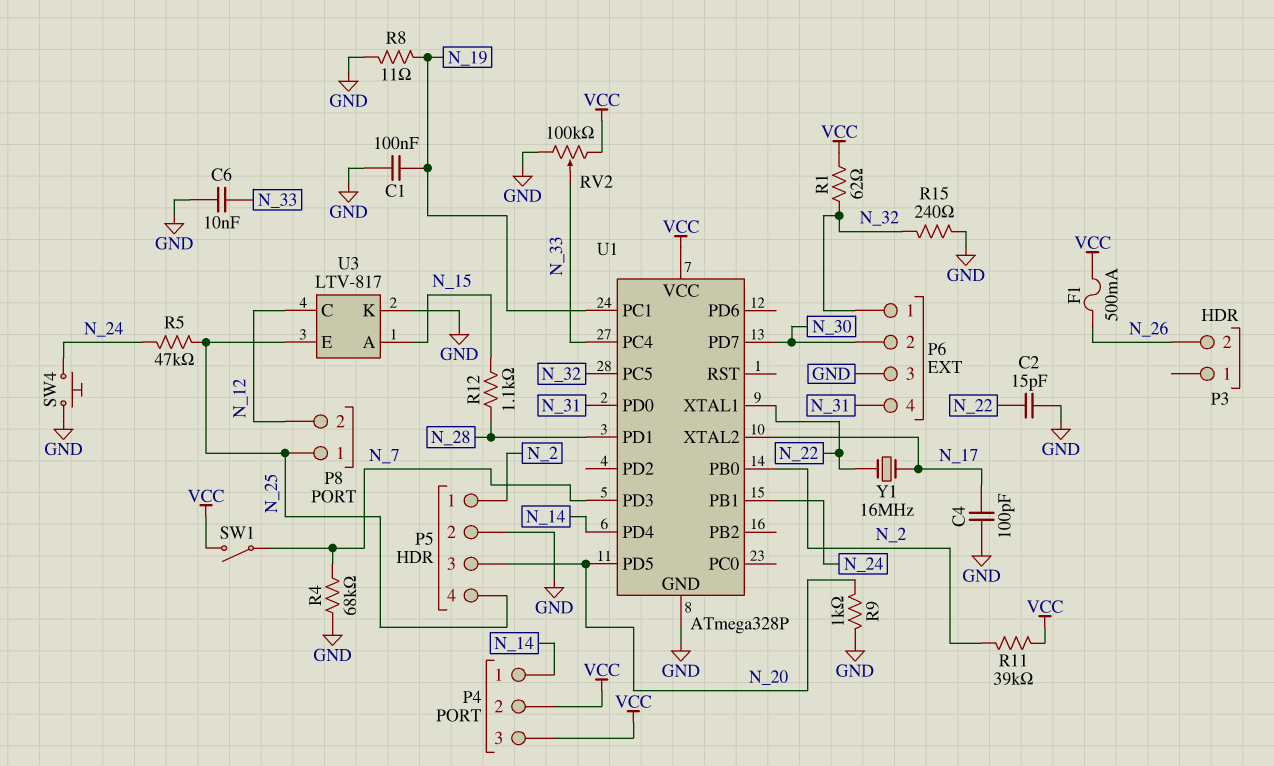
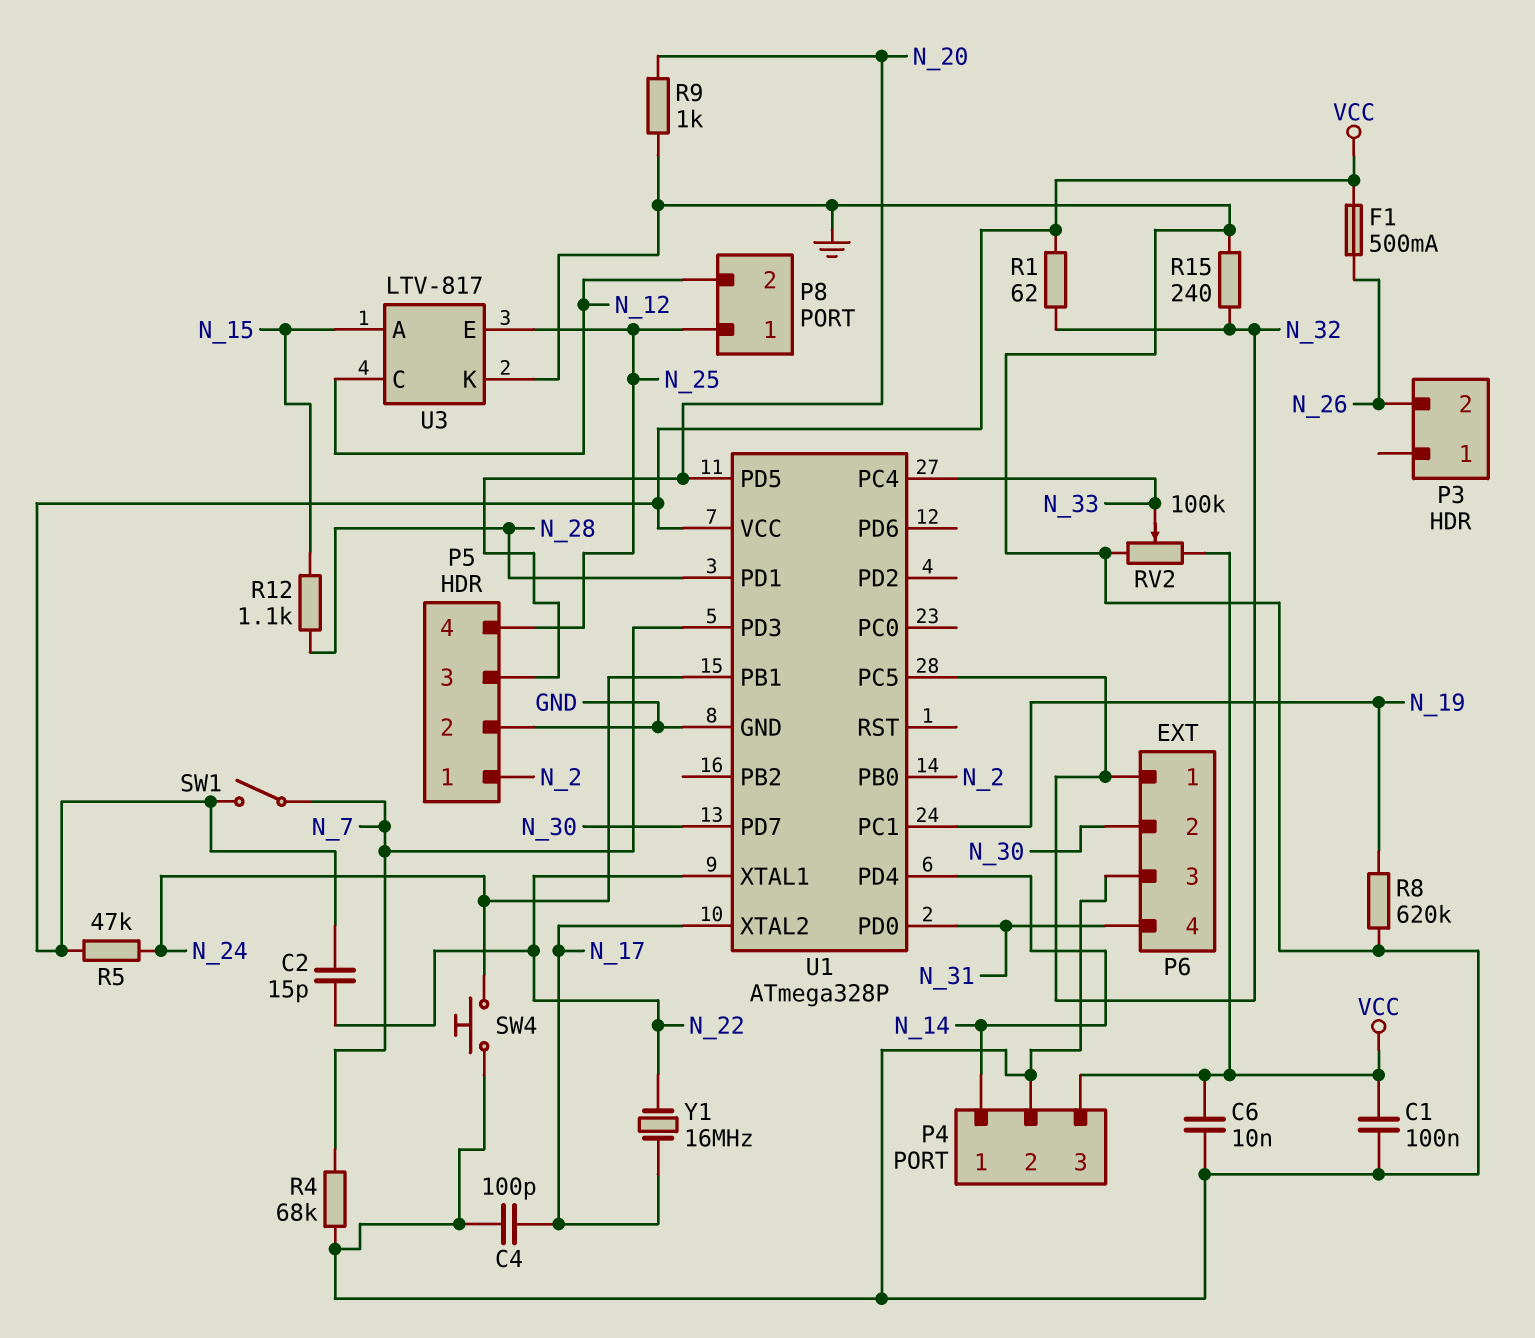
C1: 100nF (GND, N_19) -> 100nF (GND, VCC)
C2: 15pF (GND, N_22) -> 15pF (N_22, VCC)
C6: 10nF (GND, N_33) -> 10nF (GND, VCC)
P4 pin 2: VCC -> GND
R5: 47k (N_24, N_25) -> 47k (N_24, VCC)
R8: 11 (GND, N_19) -> 620k (GND, N_19)
R11: 39k (N_2, VCC) -> none

